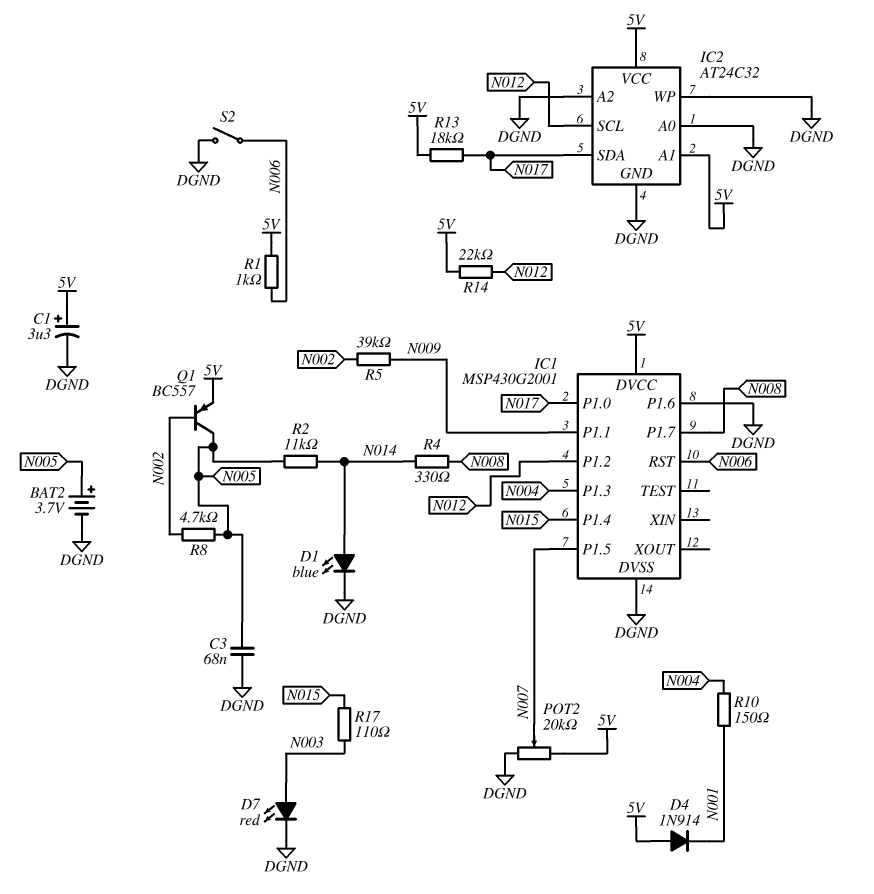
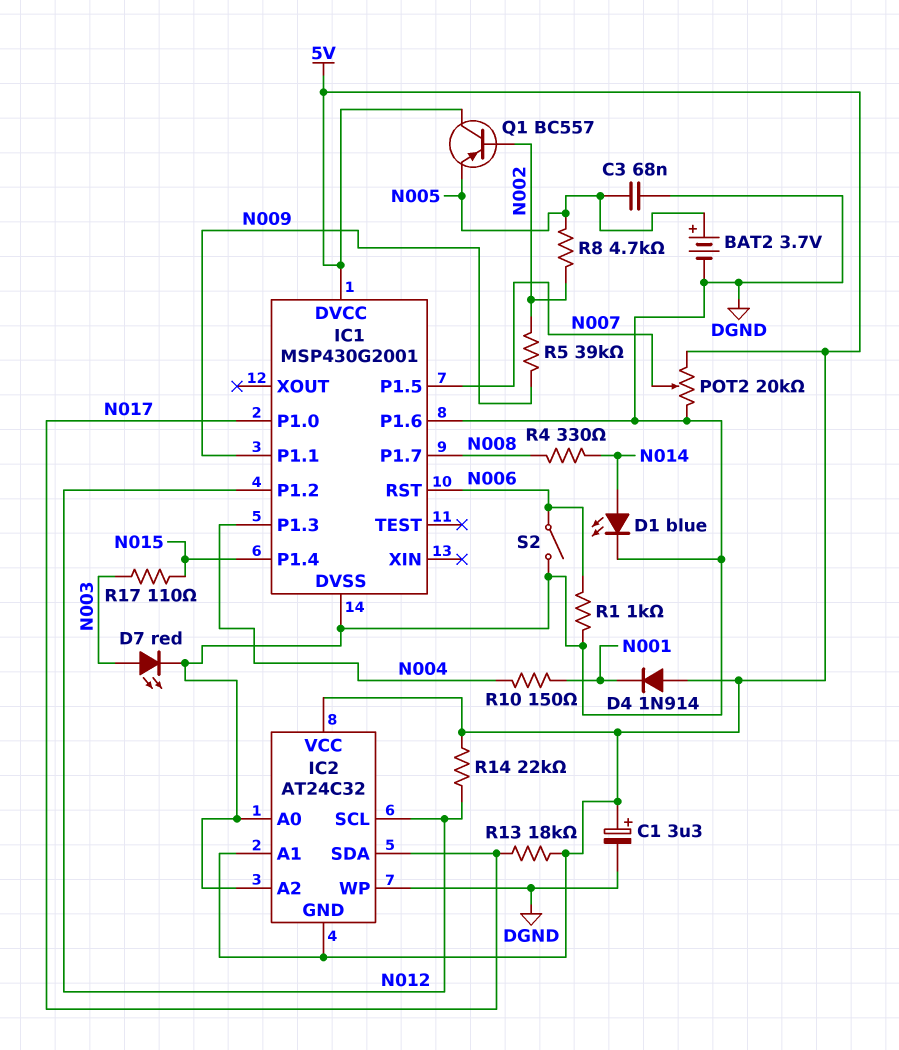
IC2 pin GND: DGND -> 5V
Q1: PNP BC557 (B N002, C N005, E 5V) -> PNP BC557 (B N002, C 5V, E N005)
R1: 1k (5V, N006) -> 1k (DGND, N006)
R2: 11k (N005, N014) -> none

